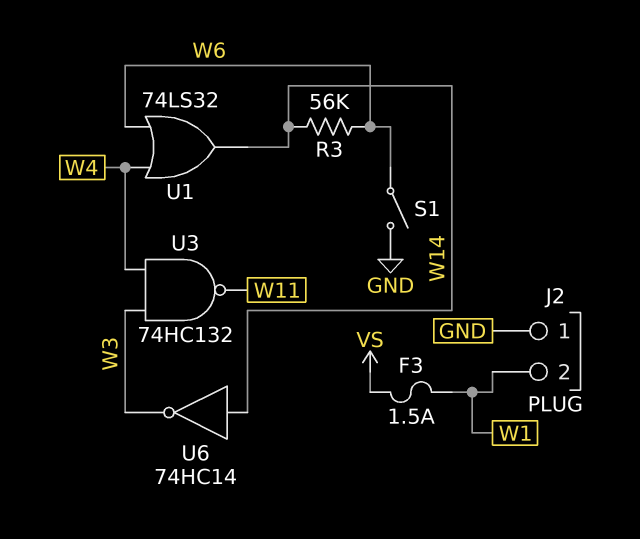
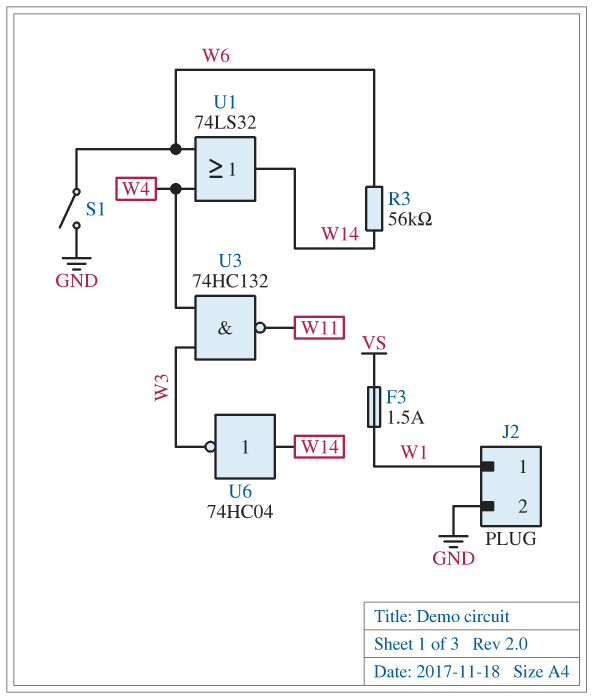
J2 pin 1: GND -> W1
J2 pin 2: W1 -> GND
U6: NOT 74HC14 (in W14, out W3) -> NOT 74HC04 (in W14, out W3)

